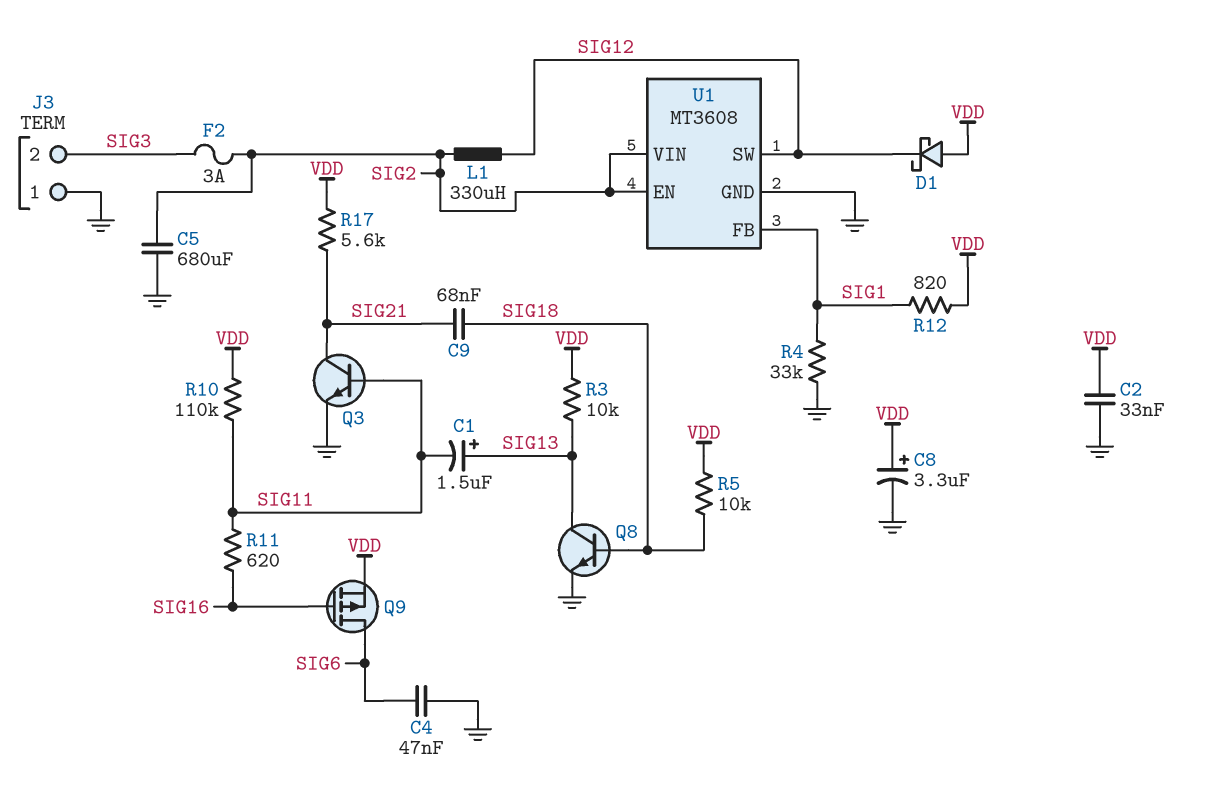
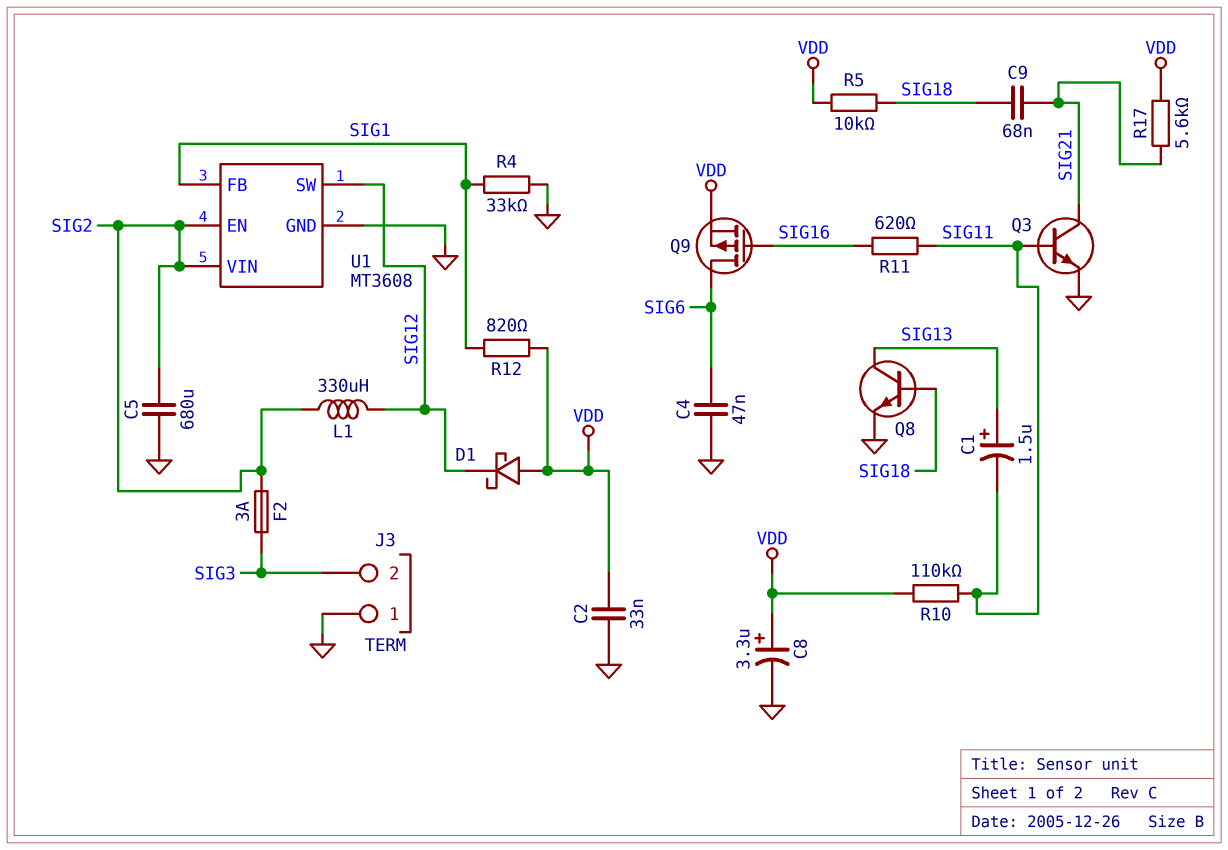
R3: 10k (SIG13, VDD) -> none

